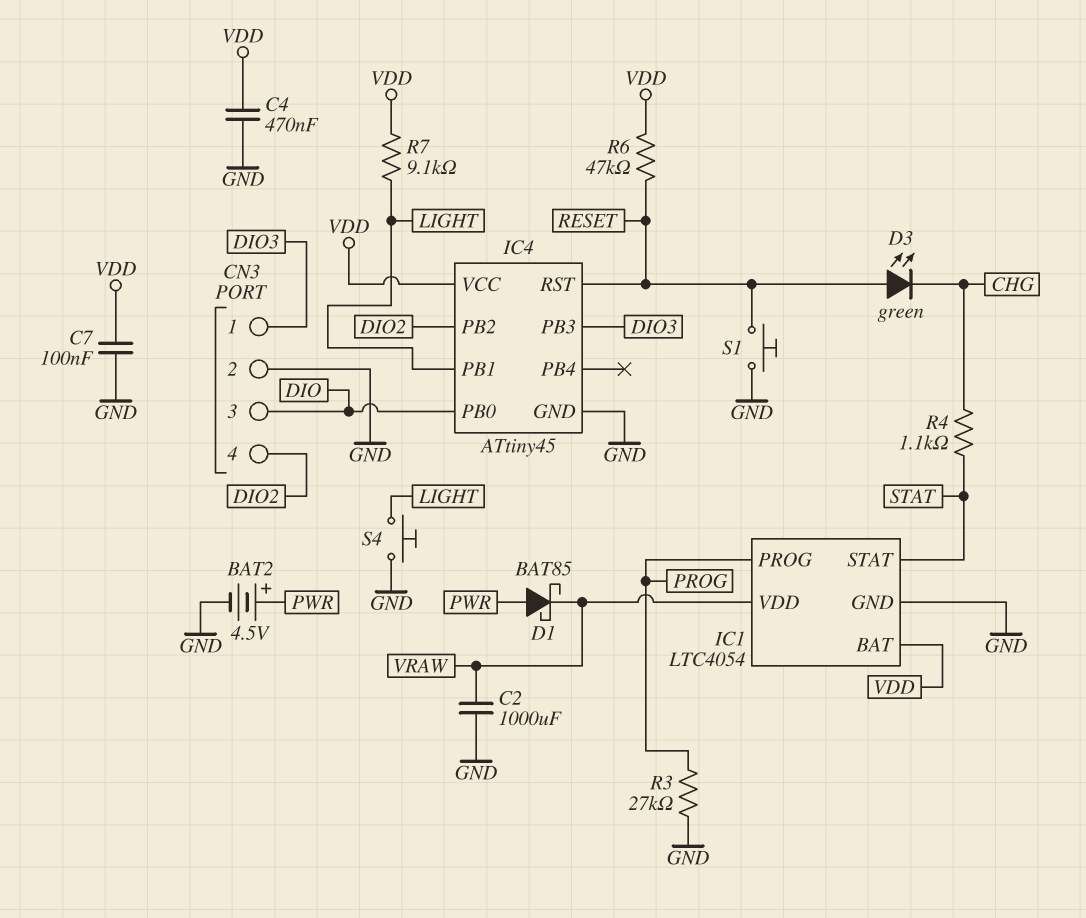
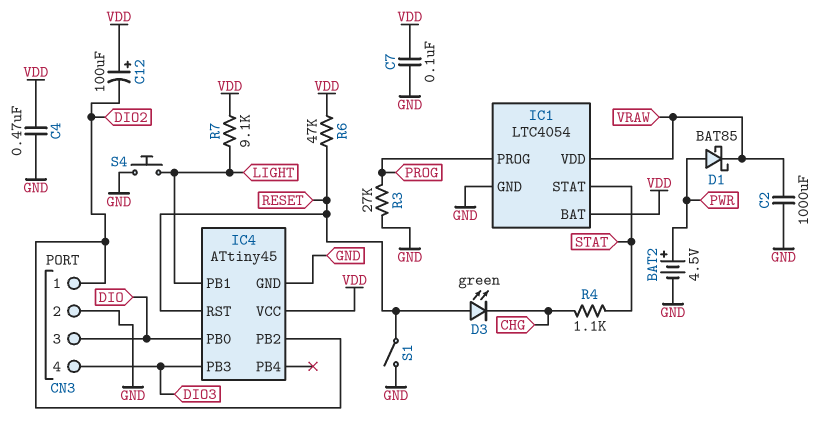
C12: none -> 100uF (plus VDD, minus DIO2)
CN3 pin 1: DIO3 -> DIO2
CN3 pin 4: DIO2 -> DIO3
S1: button (GND, RESET) -> switch (GND, RESET)

